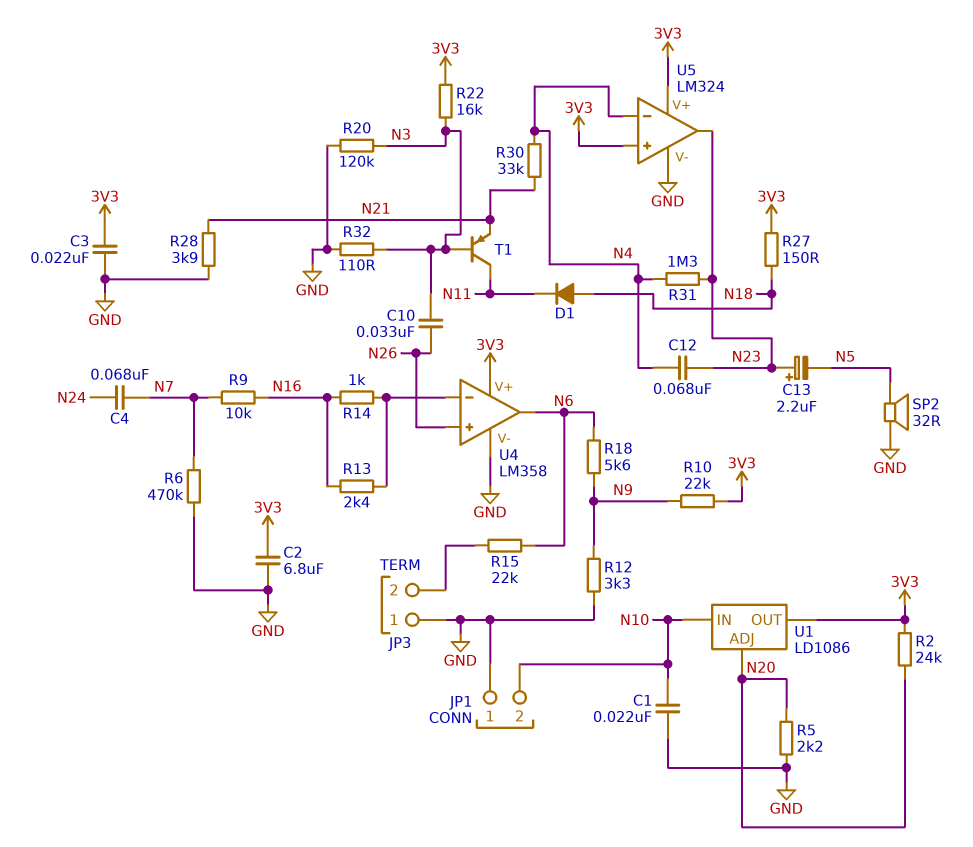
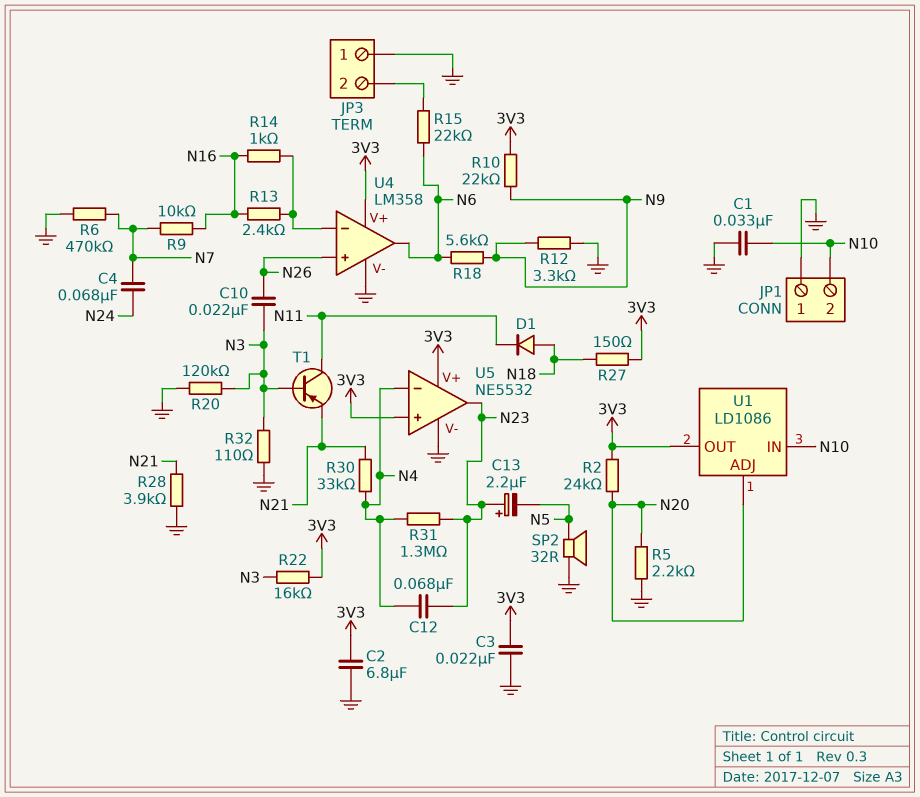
C1: 22nF (GND, N10) -> 33nF (GND, N10)
C10: 33nF (N3, N26) -> 22nF (N3, N26)
U5: LM324 -> NE5532

